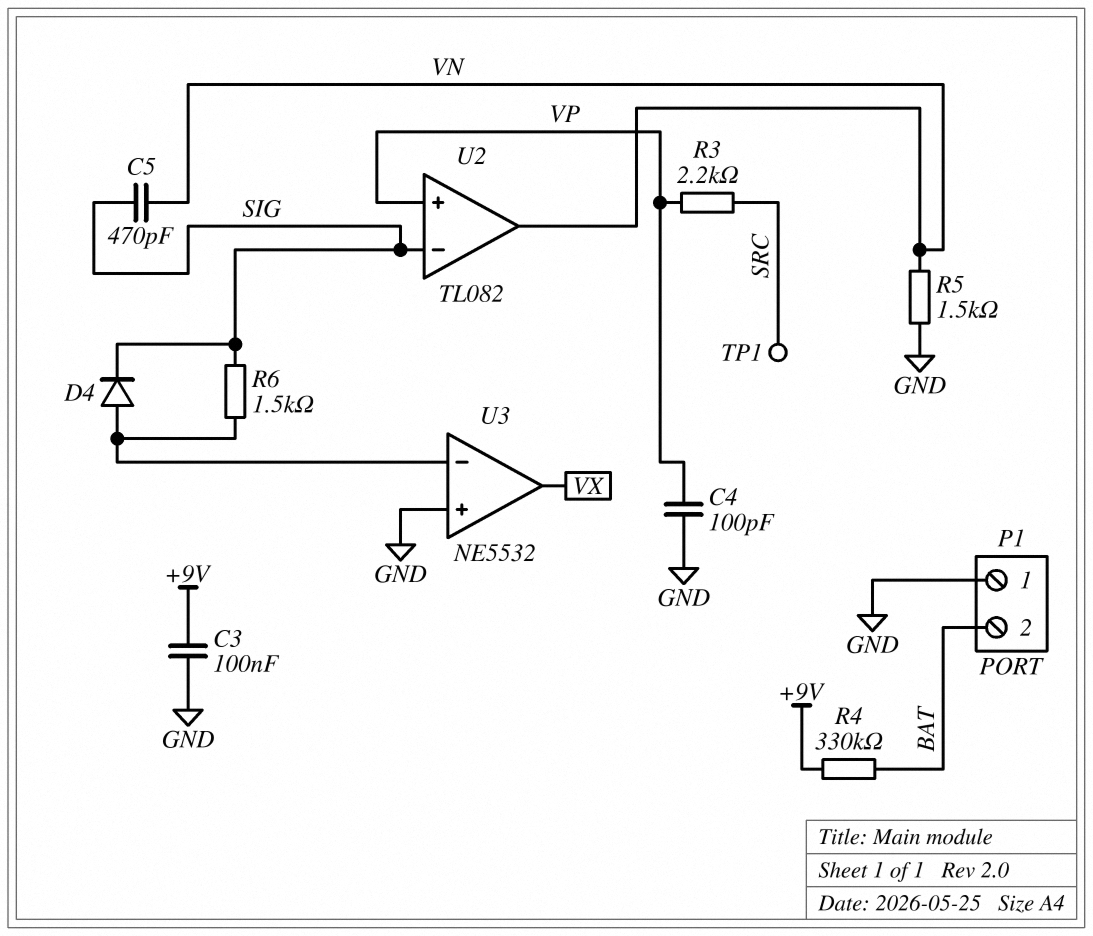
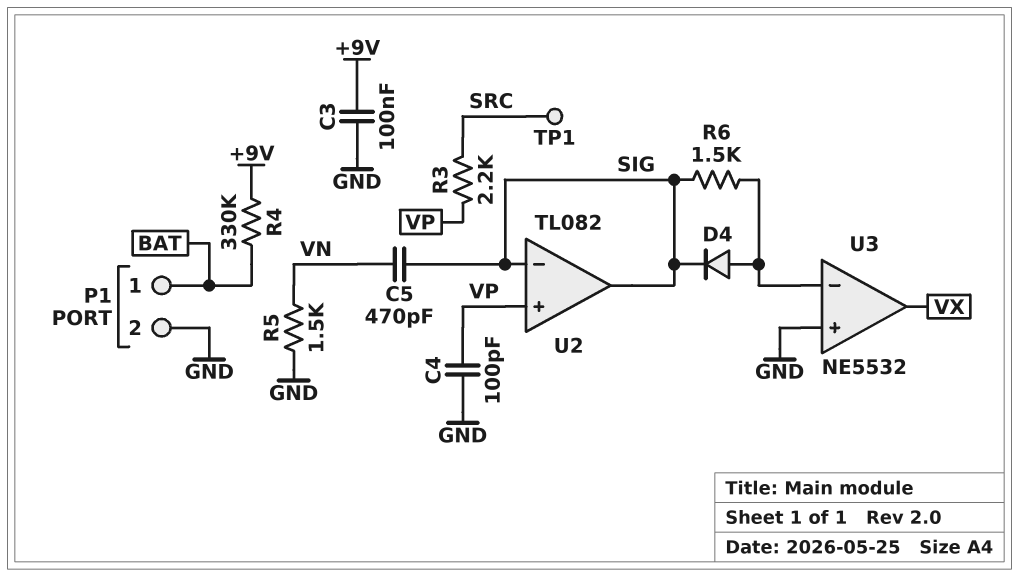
P1 pin 1: GND -> BAT
P1 pin 2: BAT -> GND
U2 pin out: VN -> SIG

